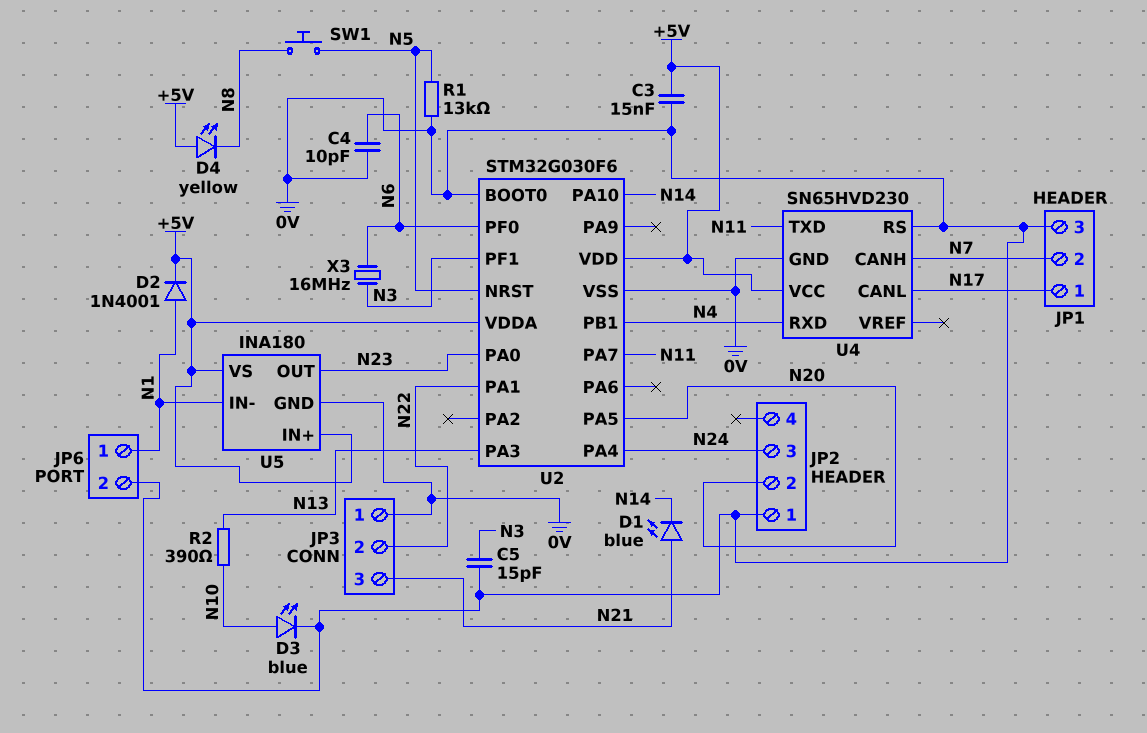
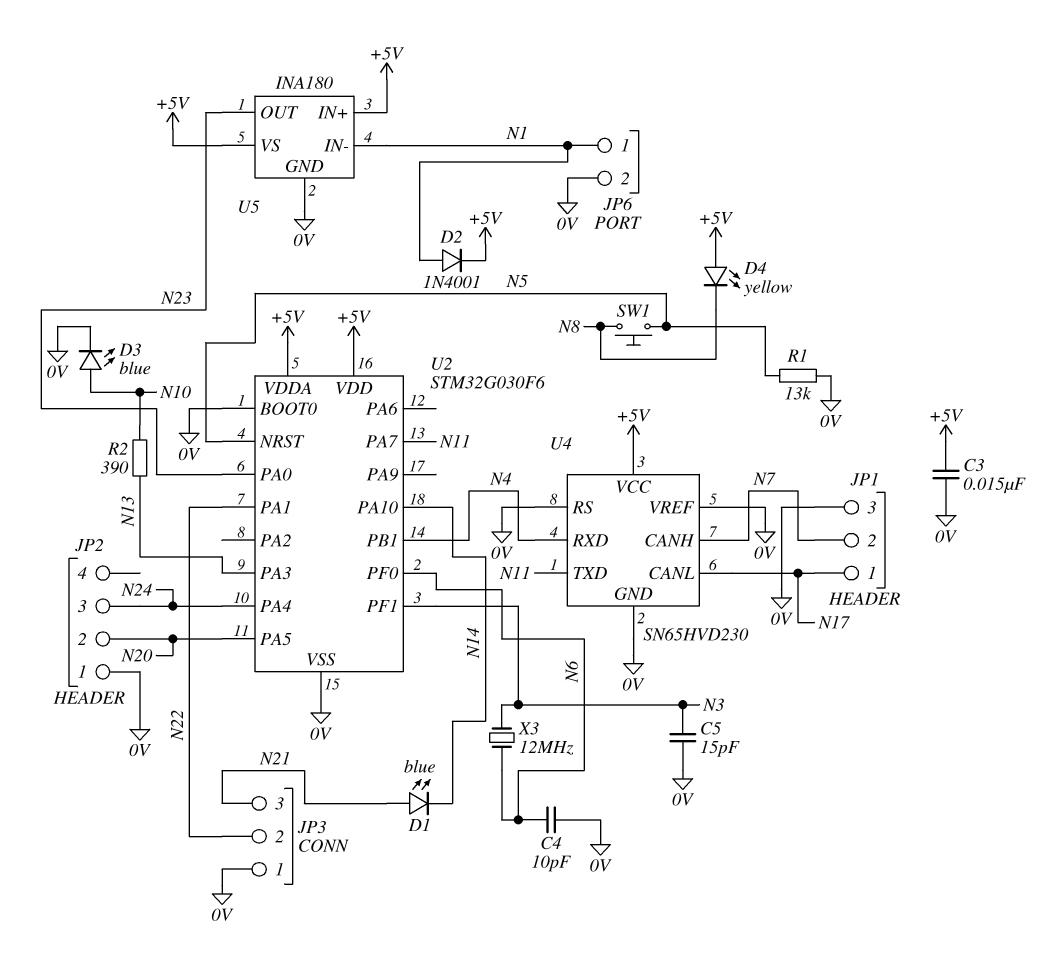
U4 pin VREF: none -> 0V
X3: 16MHz (N3, N6) -> 12MHz (N3, N6)

